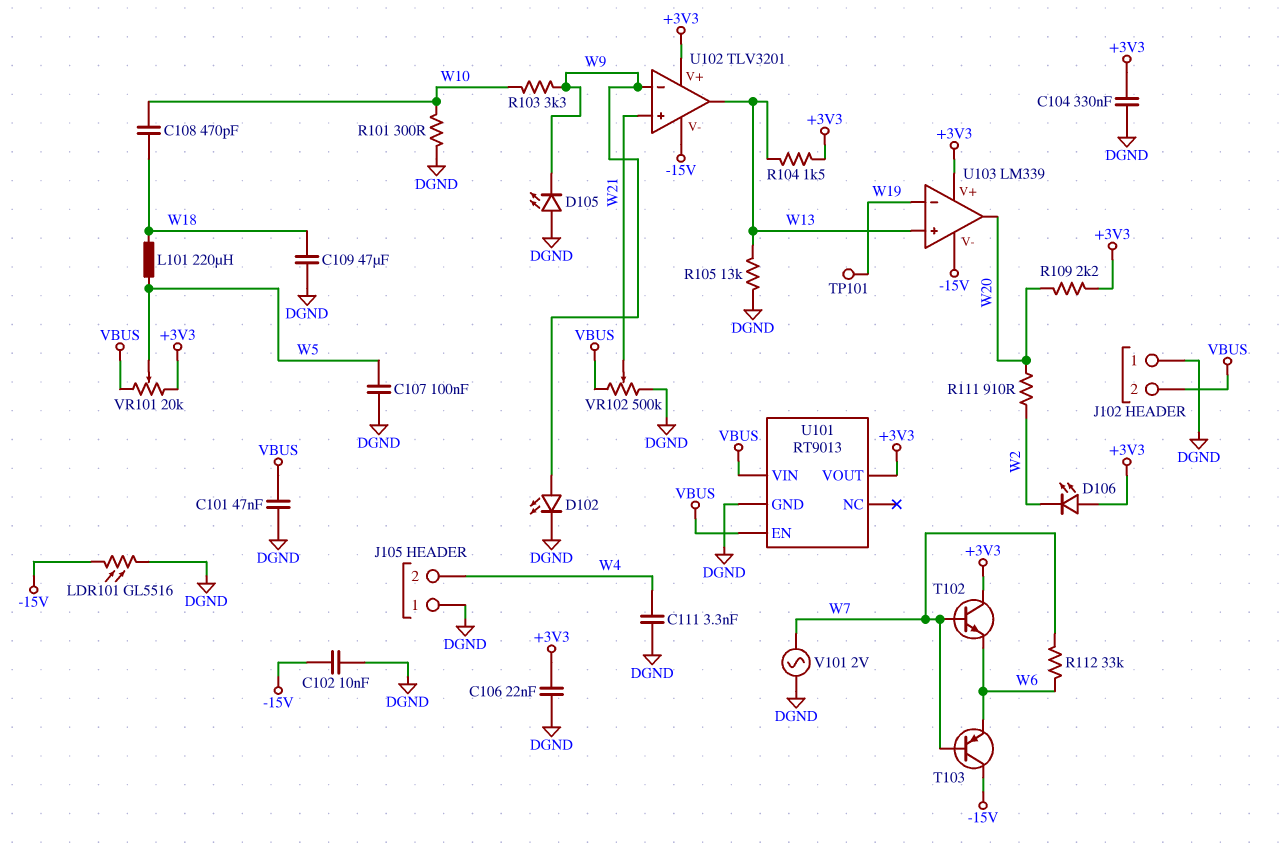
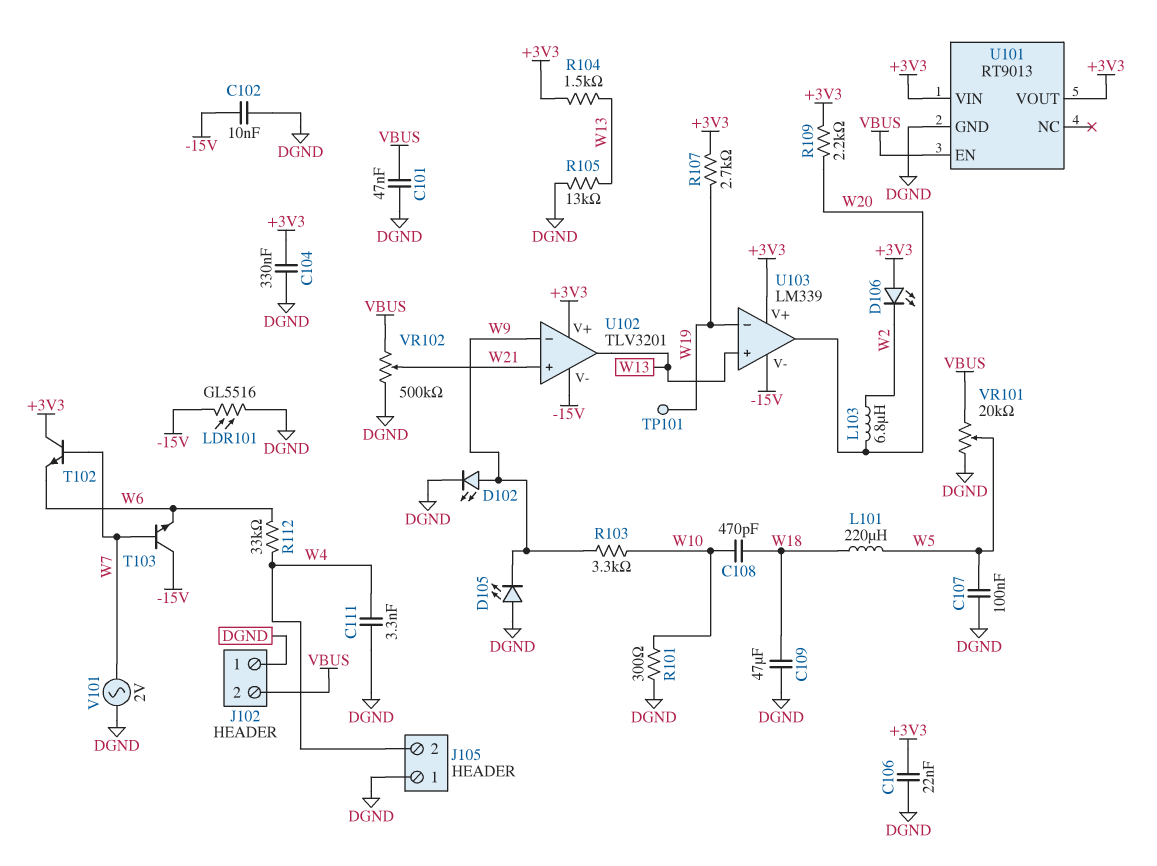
L103: none -> 6.8uH (W2, W20)
R107: none -> 2.7k (+3V3, W19)
R111: 910 (W2, W20) -> none
R112: 33k (W6, W7) -> 33k (W4, W6)
T103: PNP (B W7, C -15V, E W6) -> NPN (B W7, C -15V, E W6)
U101 pin VIN: VBUS -> +3V3
VR101: 20k (+3V3, VBUS, wiper W5) -> 20k (DGND, VBUS, wiper W5)

